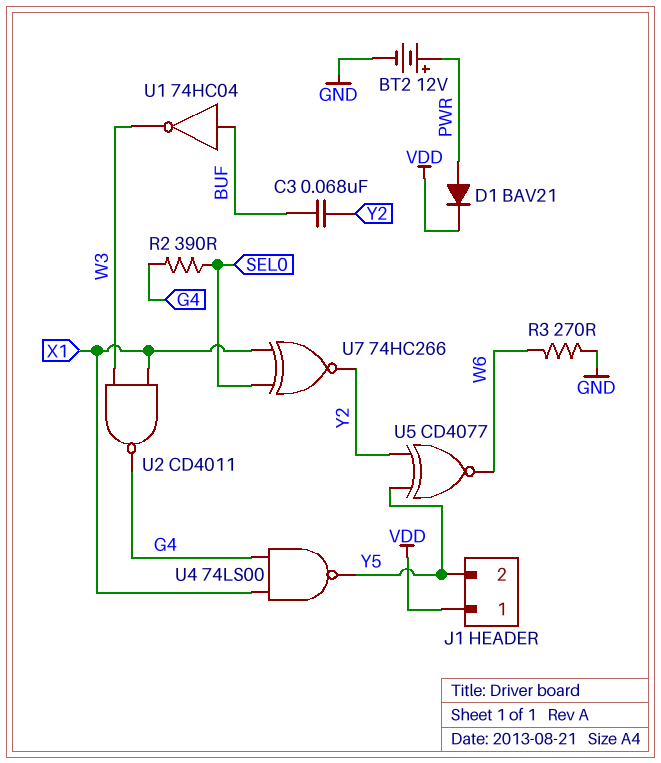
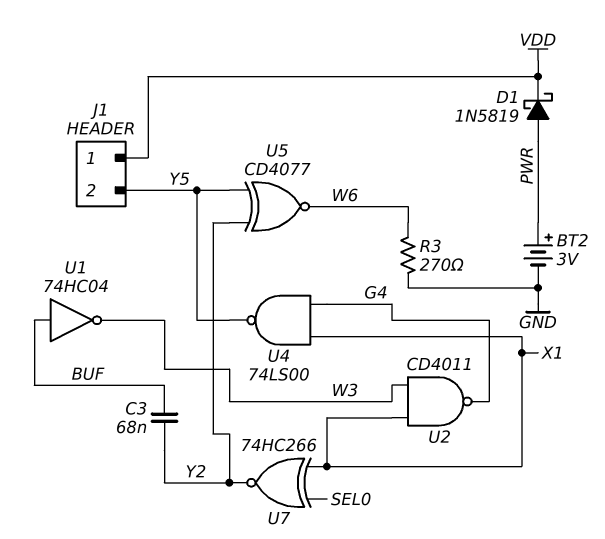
BT2: 12V (plus PWR, minus GND) -> 3V (plus PWR, minus GND)
D1: diode BAV21 (A PWR, K VDD) -> schottky 1N5819 (A PWR, K VDD)
R2: 390 (G4, SEL0) -> none

